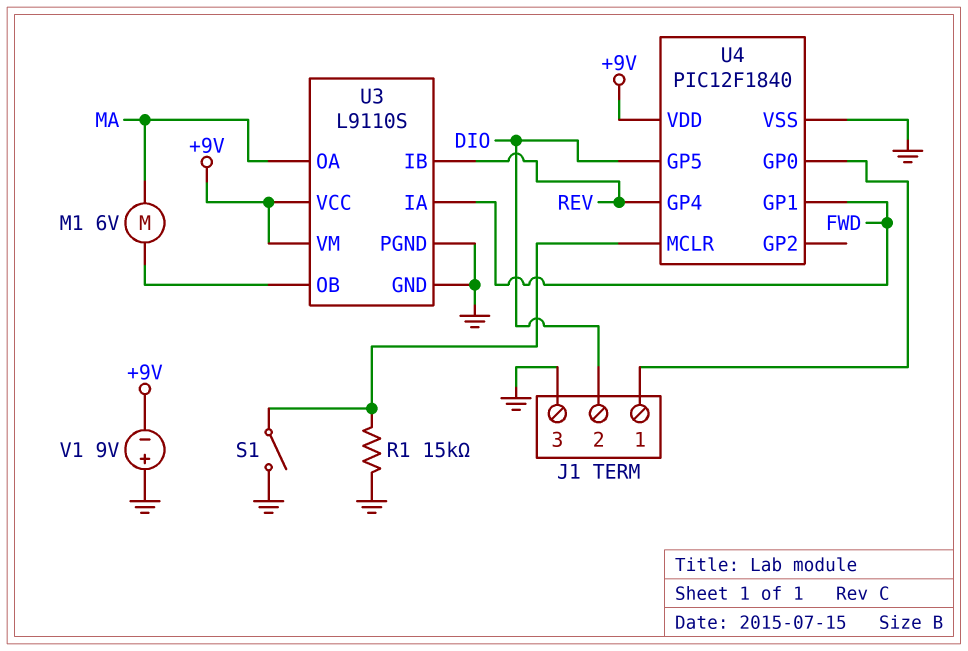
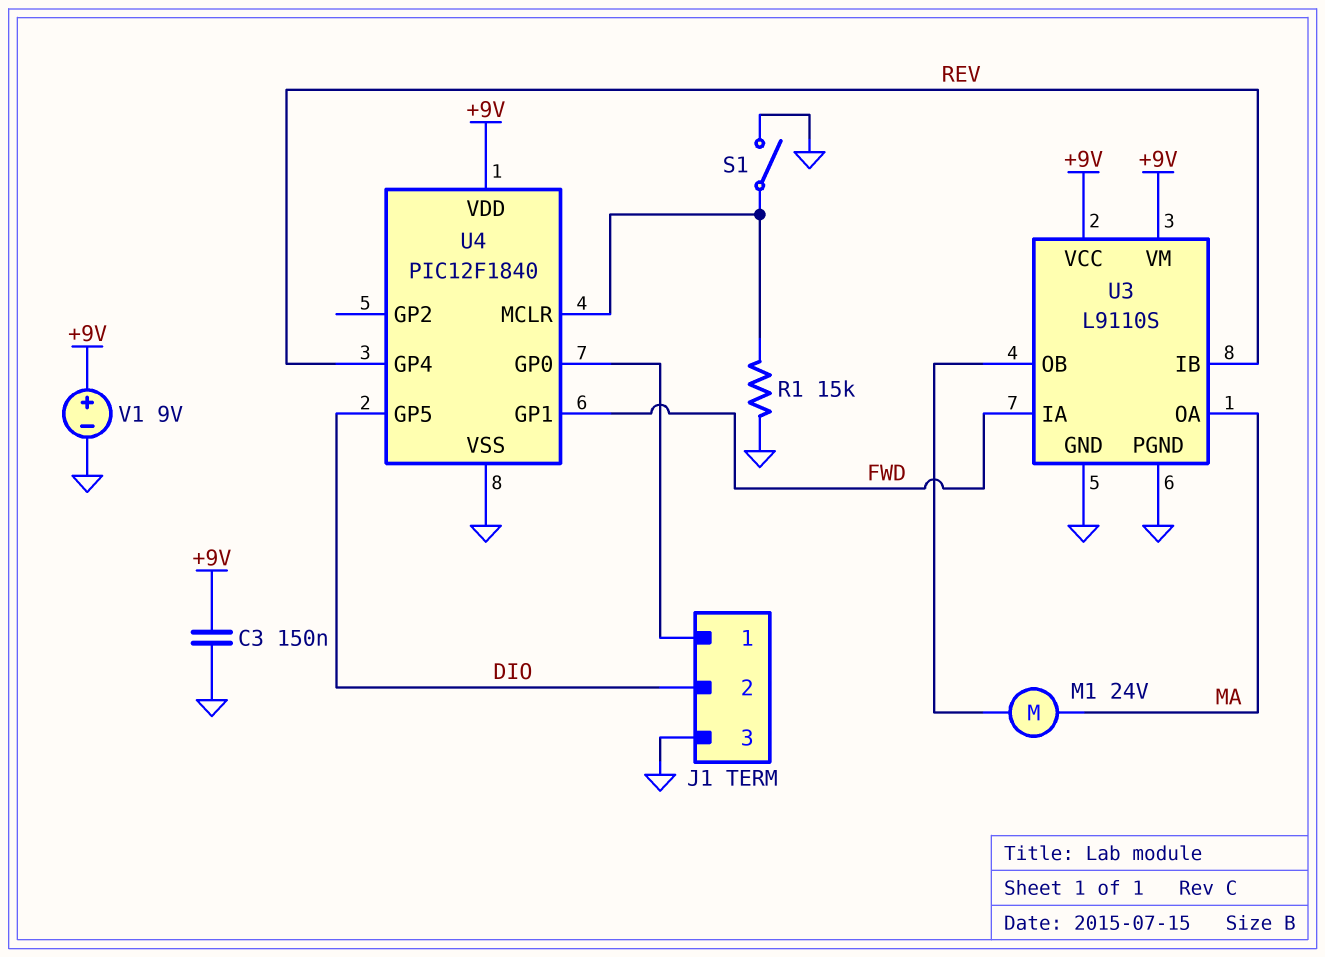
C3: none -> 150nF (+9V, GND)
M1: motor 6V (MA, U3/OB) -> motor 24V (MA, U3/OB)
V1: 9V (plus GND, minus +9V) -> 9V (plus +9V, minus GND)

